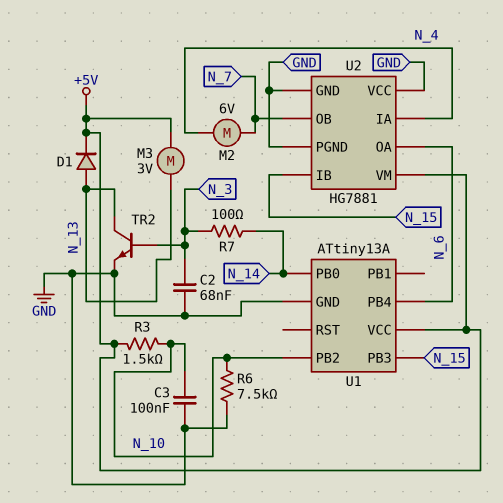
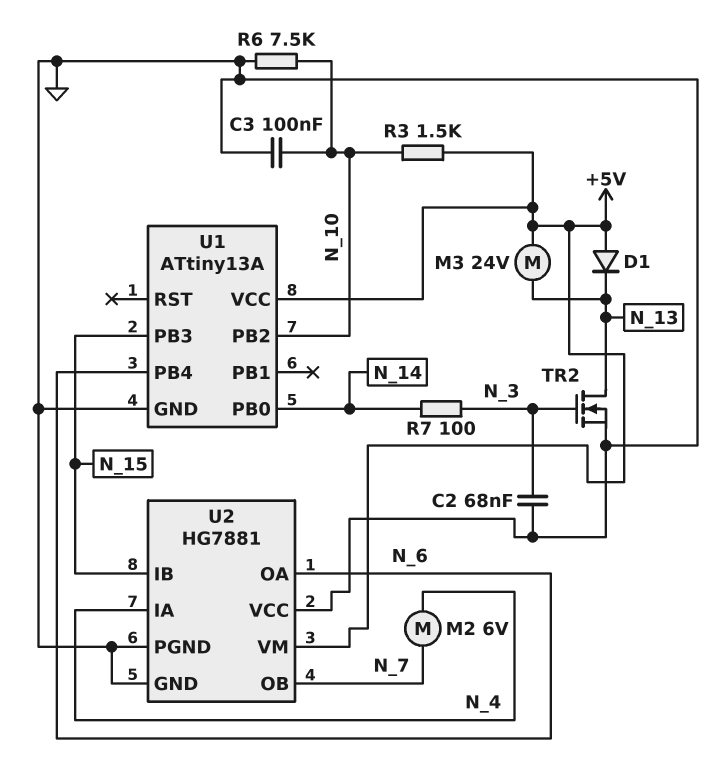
D1: diode (A N_13, K +5V) -> diode (A +5V, K N_13)
M3: motor 3V (+5V, N_13) -> motor 24V (+5V, N_13)
TR2: NPN (B N_3, C N_13, E GND) -> NMOS (G N_3, D N_13, S GND)

